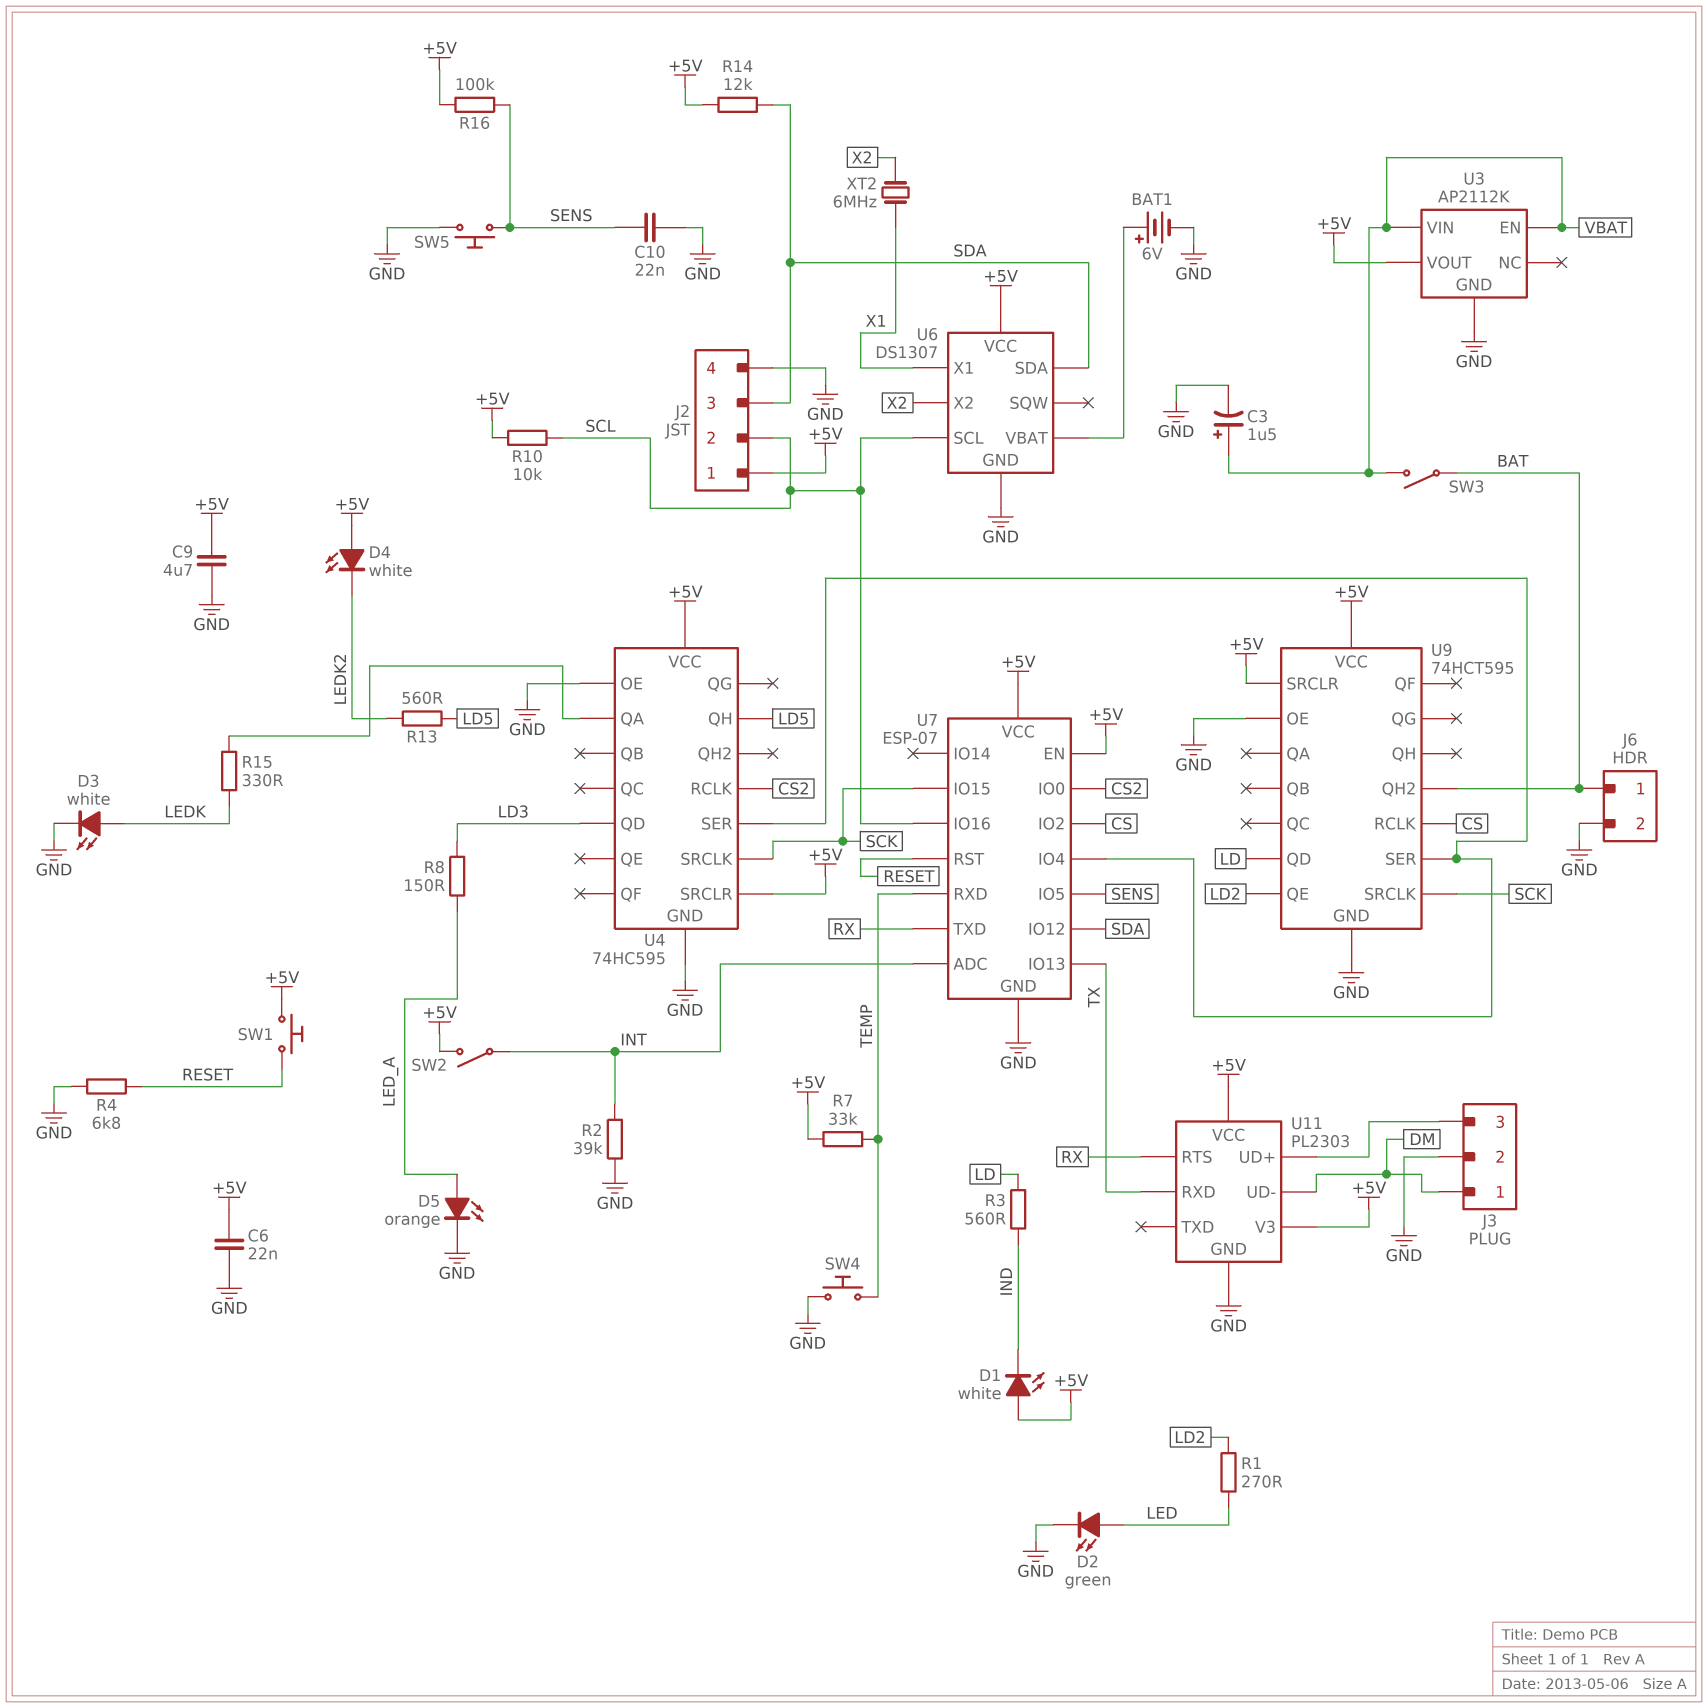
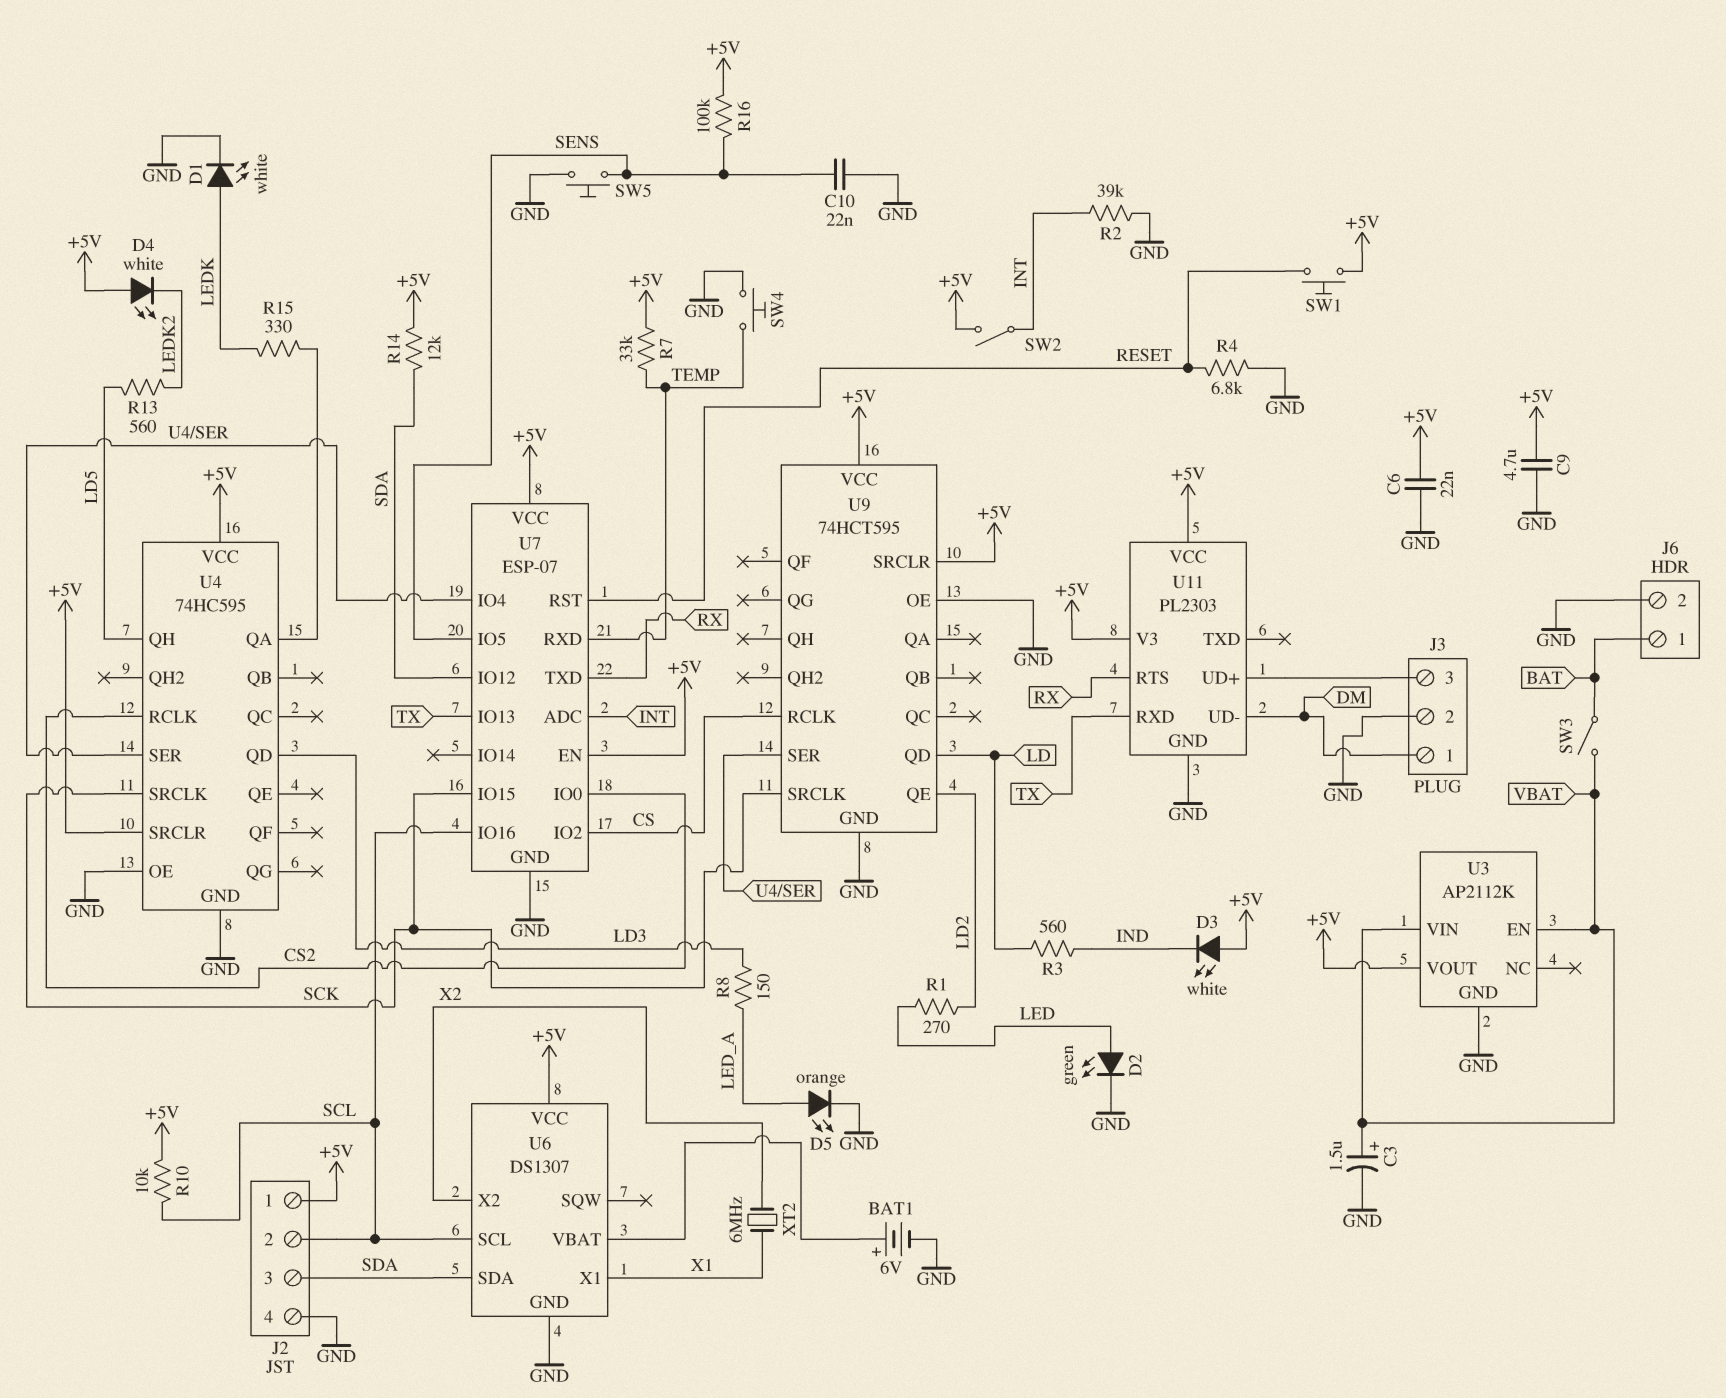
D1: LED white (A +5V, K IND) -> LED white (A LEDK, K GND)
D3: LED white (A LEDK, K GND) -> LED white (A +5V, K IND)
U9 pin QH2: BAT -> none

